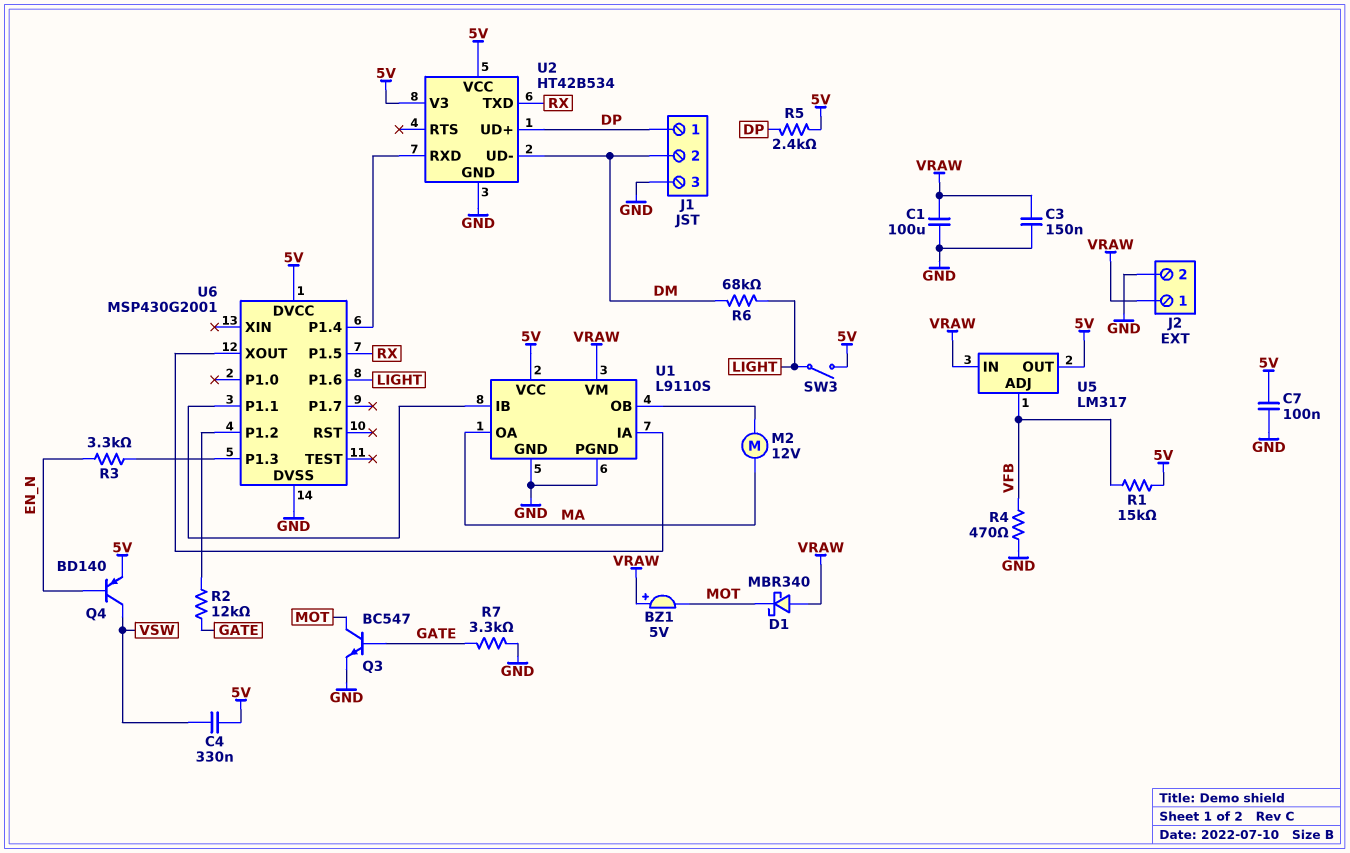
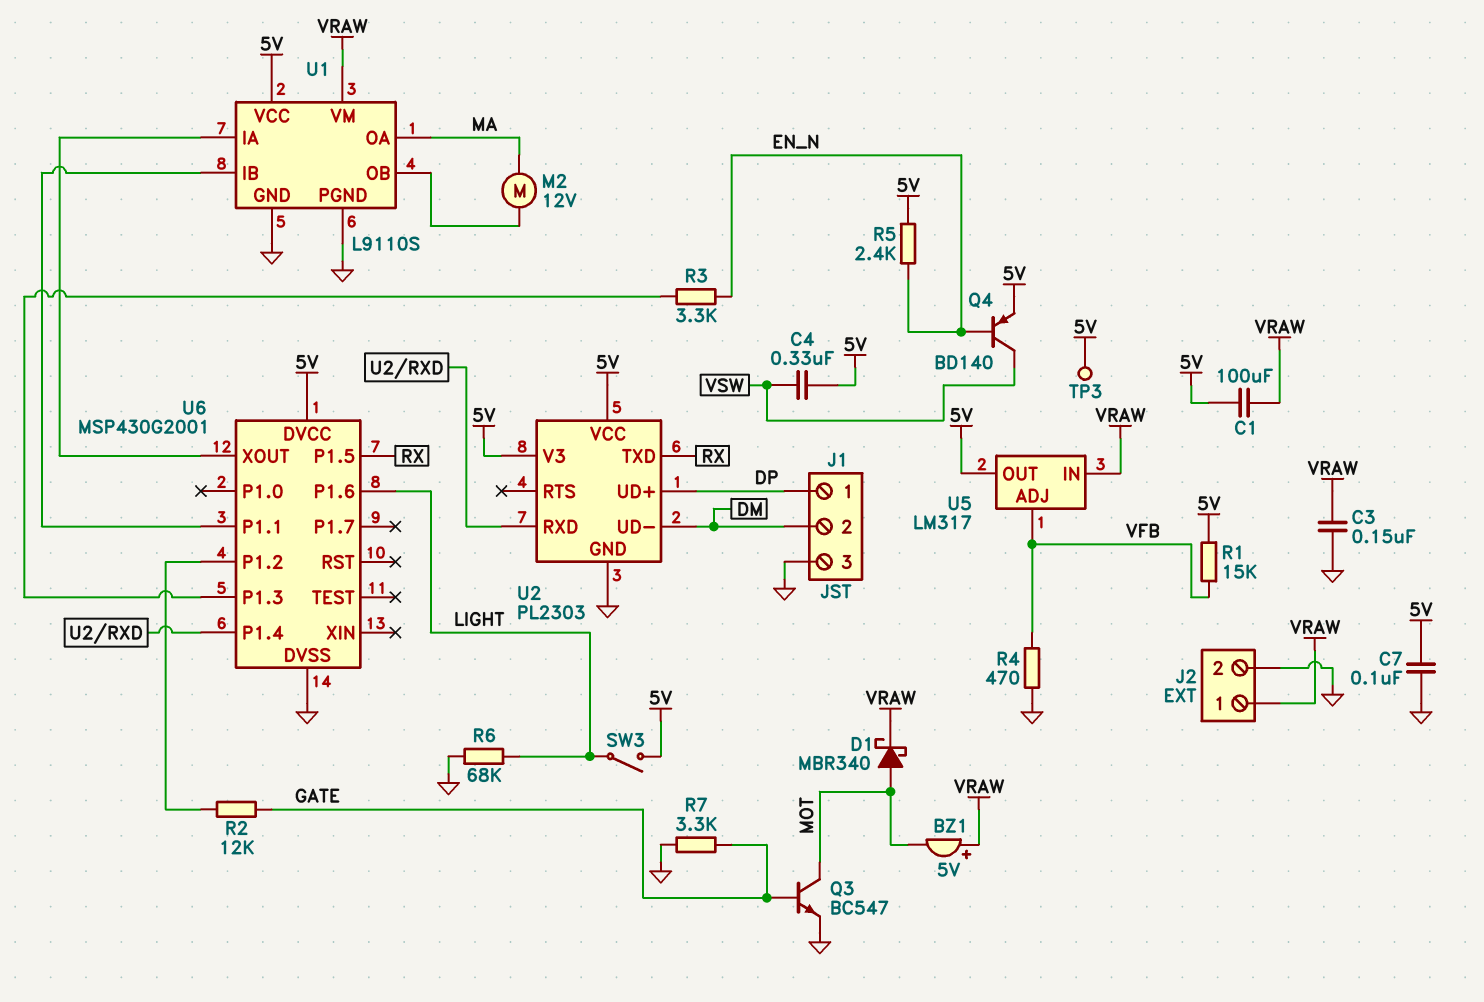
C1: 100uF (GND, VRAW) -> 100uF (5V, VRAW)
D1: schottky MBR340 (A VRAW, K MOT) -> schottky MBR340 (A MOT, K VRAW)
R5: 2.4k (5V, DP) -> 2.4k (5V, EN_N)
R6: 68k (DM, LIGHT) -> 68k (GND, LIGHT)
TP3: none -> test point (5V)
U2: HT42B534 -> PL2303

